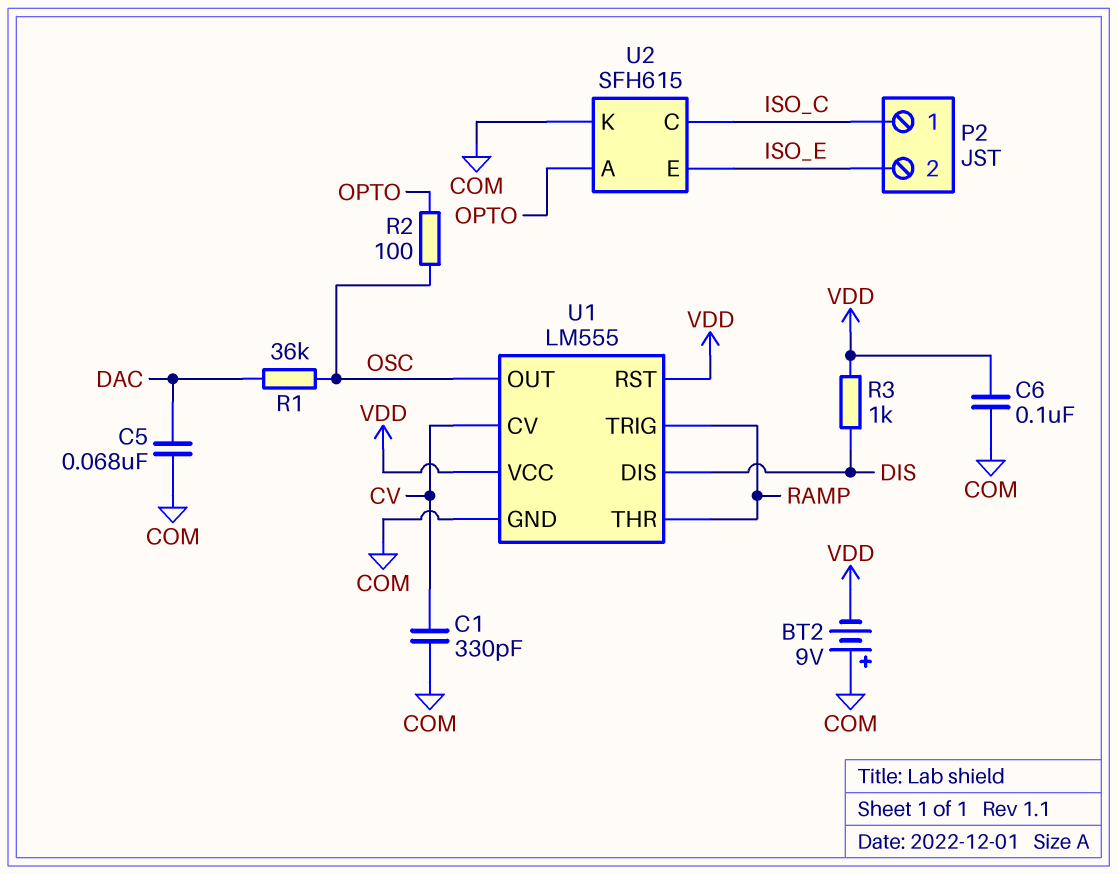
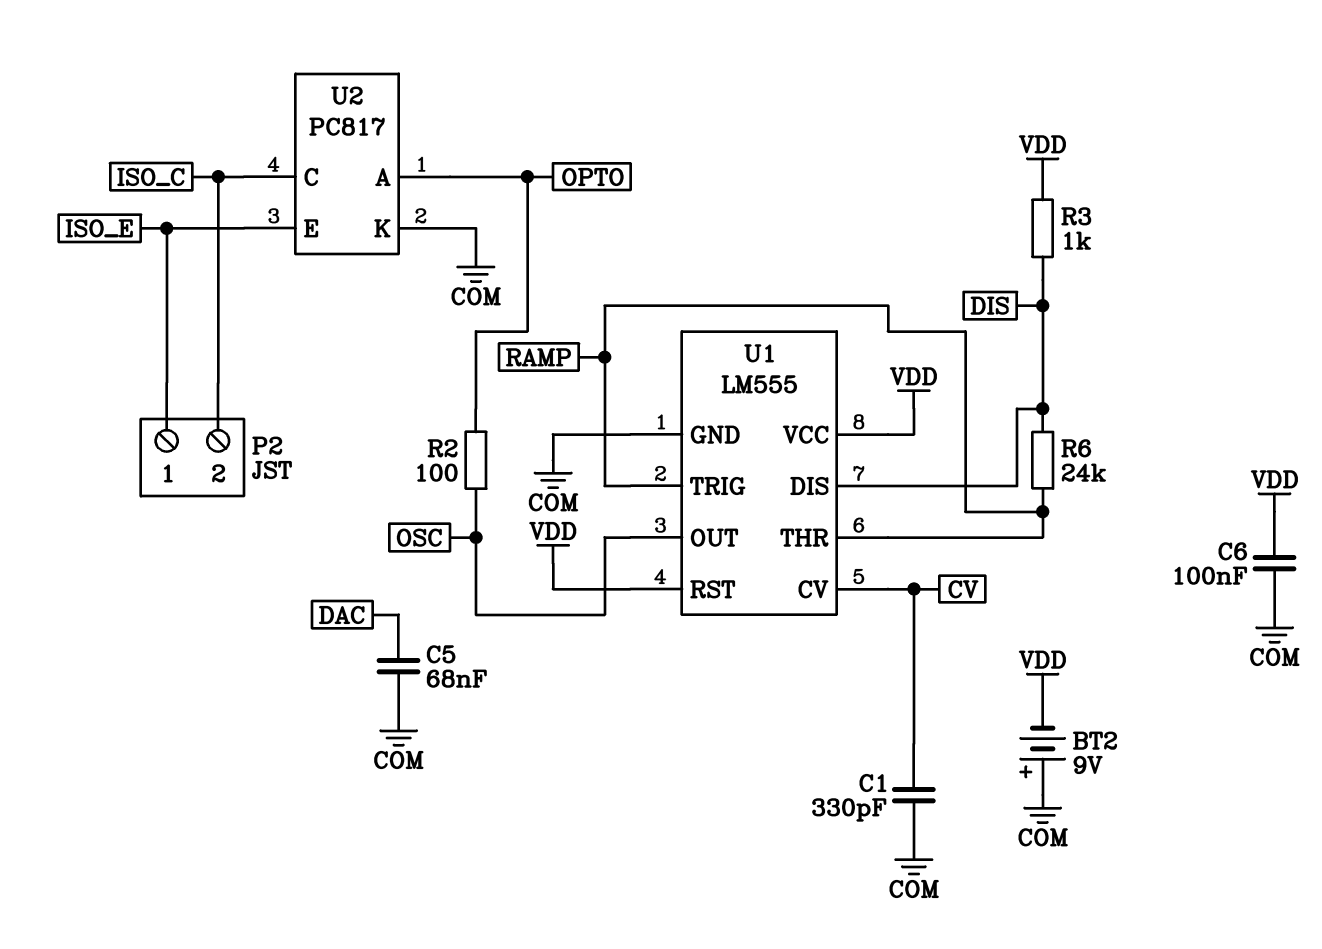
P2 pin 1: ISO_C -> ISO_E
P2 pin 2: ISO_E -> ISO_C
R1: 36k (DAC, OSC) -> none
R6: none -> 24k (DIS, RAMP)
U2: SFH615 -> PC817

